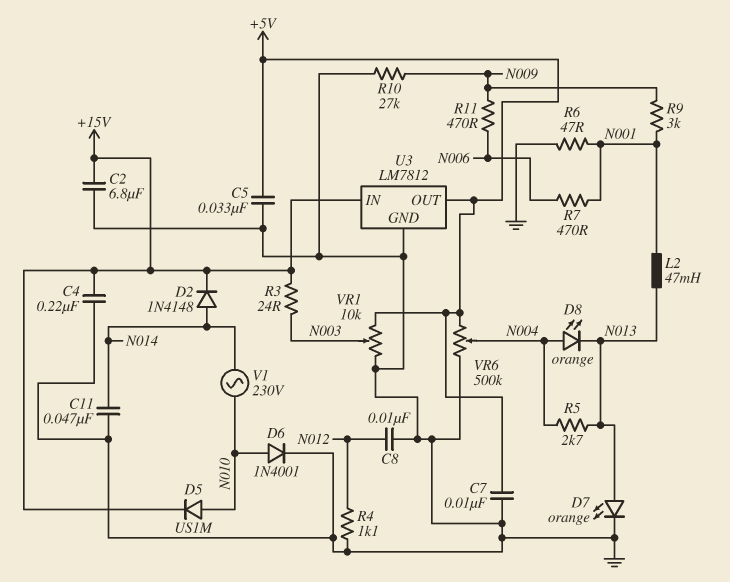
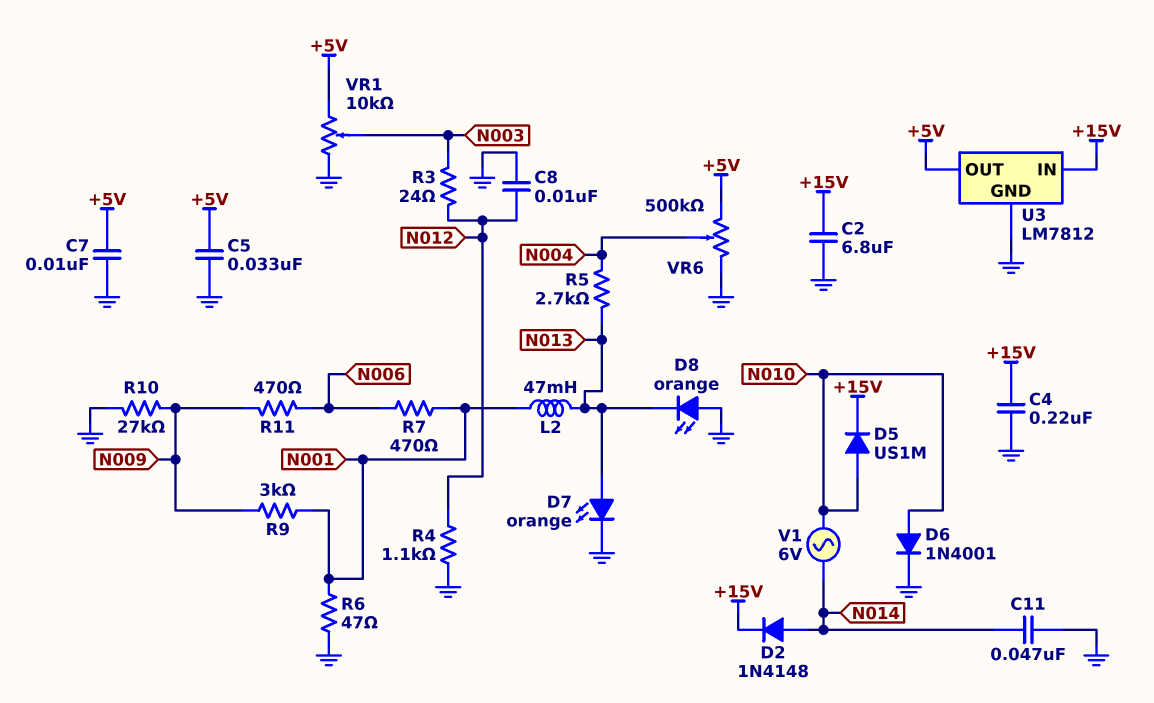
D8: LED orange (A N004, K N013) -> LED orange (A GND, K N013)
R3: 24 (+15V, N003) -> 24 (N003, N012)
V1: AC 230V (N010, N014) -> AC 6V (N010, N014)

